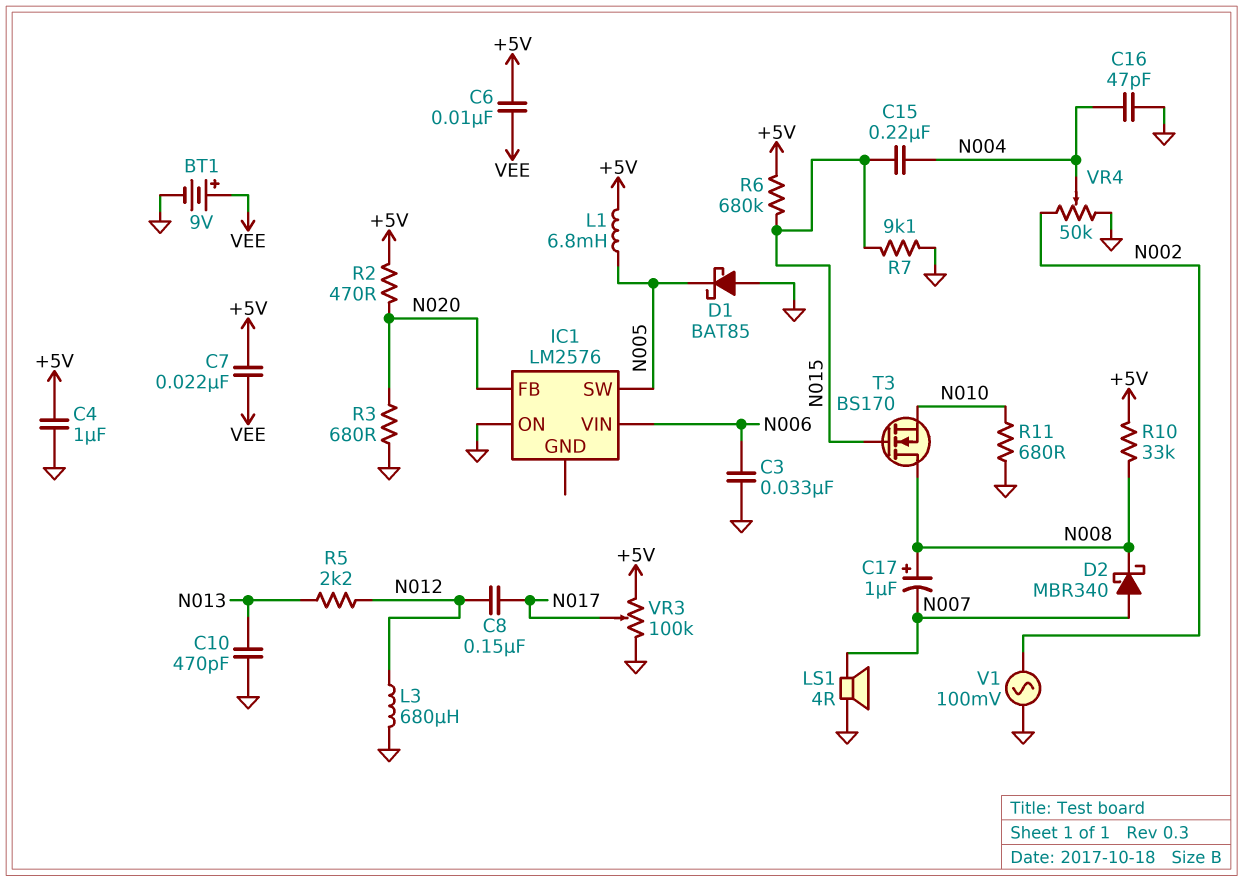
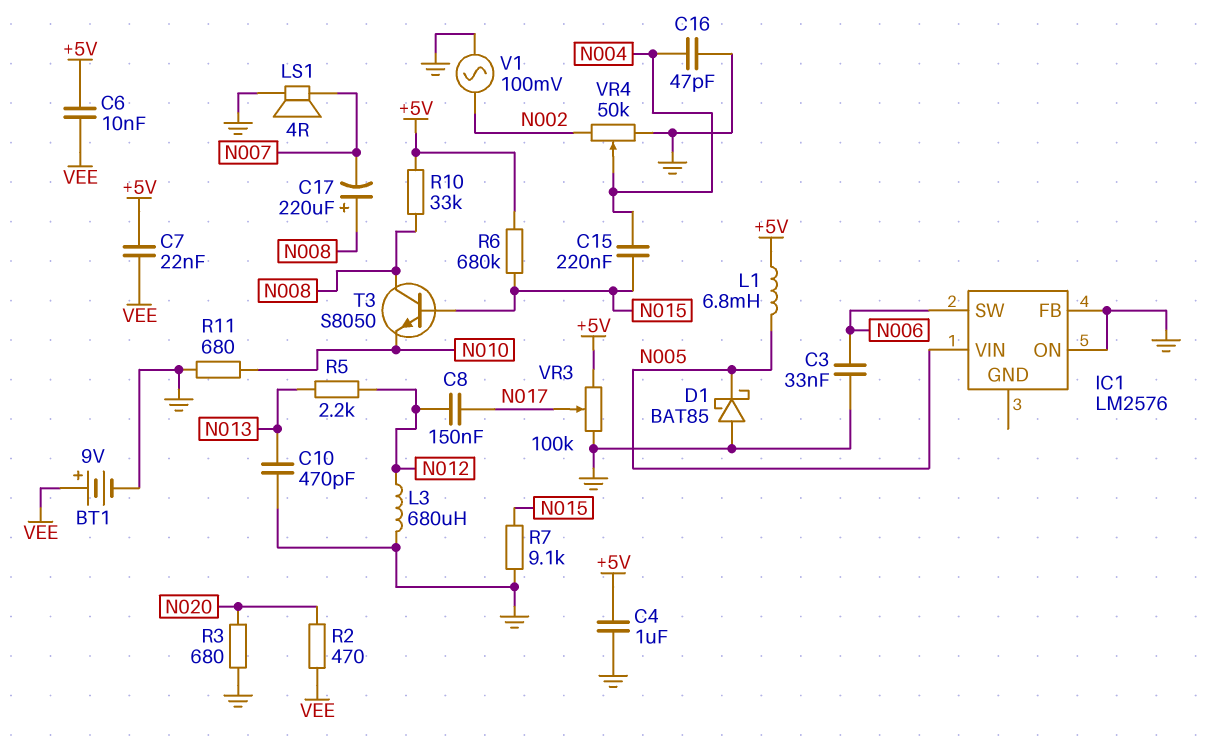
C17: 1uF (plus N008, minus N007) -> 220uF (plus N008, minus N007)
D2: schottky MBR340 (A N007, K N008) -> none
IC1 pin FB: N020 -> GND
IC1 pin SW: N005 -> N006
IC1 pin VIN: N006 -> N005
R2: 470 (+5V, N020) -> 470 (N020, VEE)
T3: NMOS BS170 (G N015, D N008, S N010) -> NPN S8050 (B N015, C N008, E N010)

